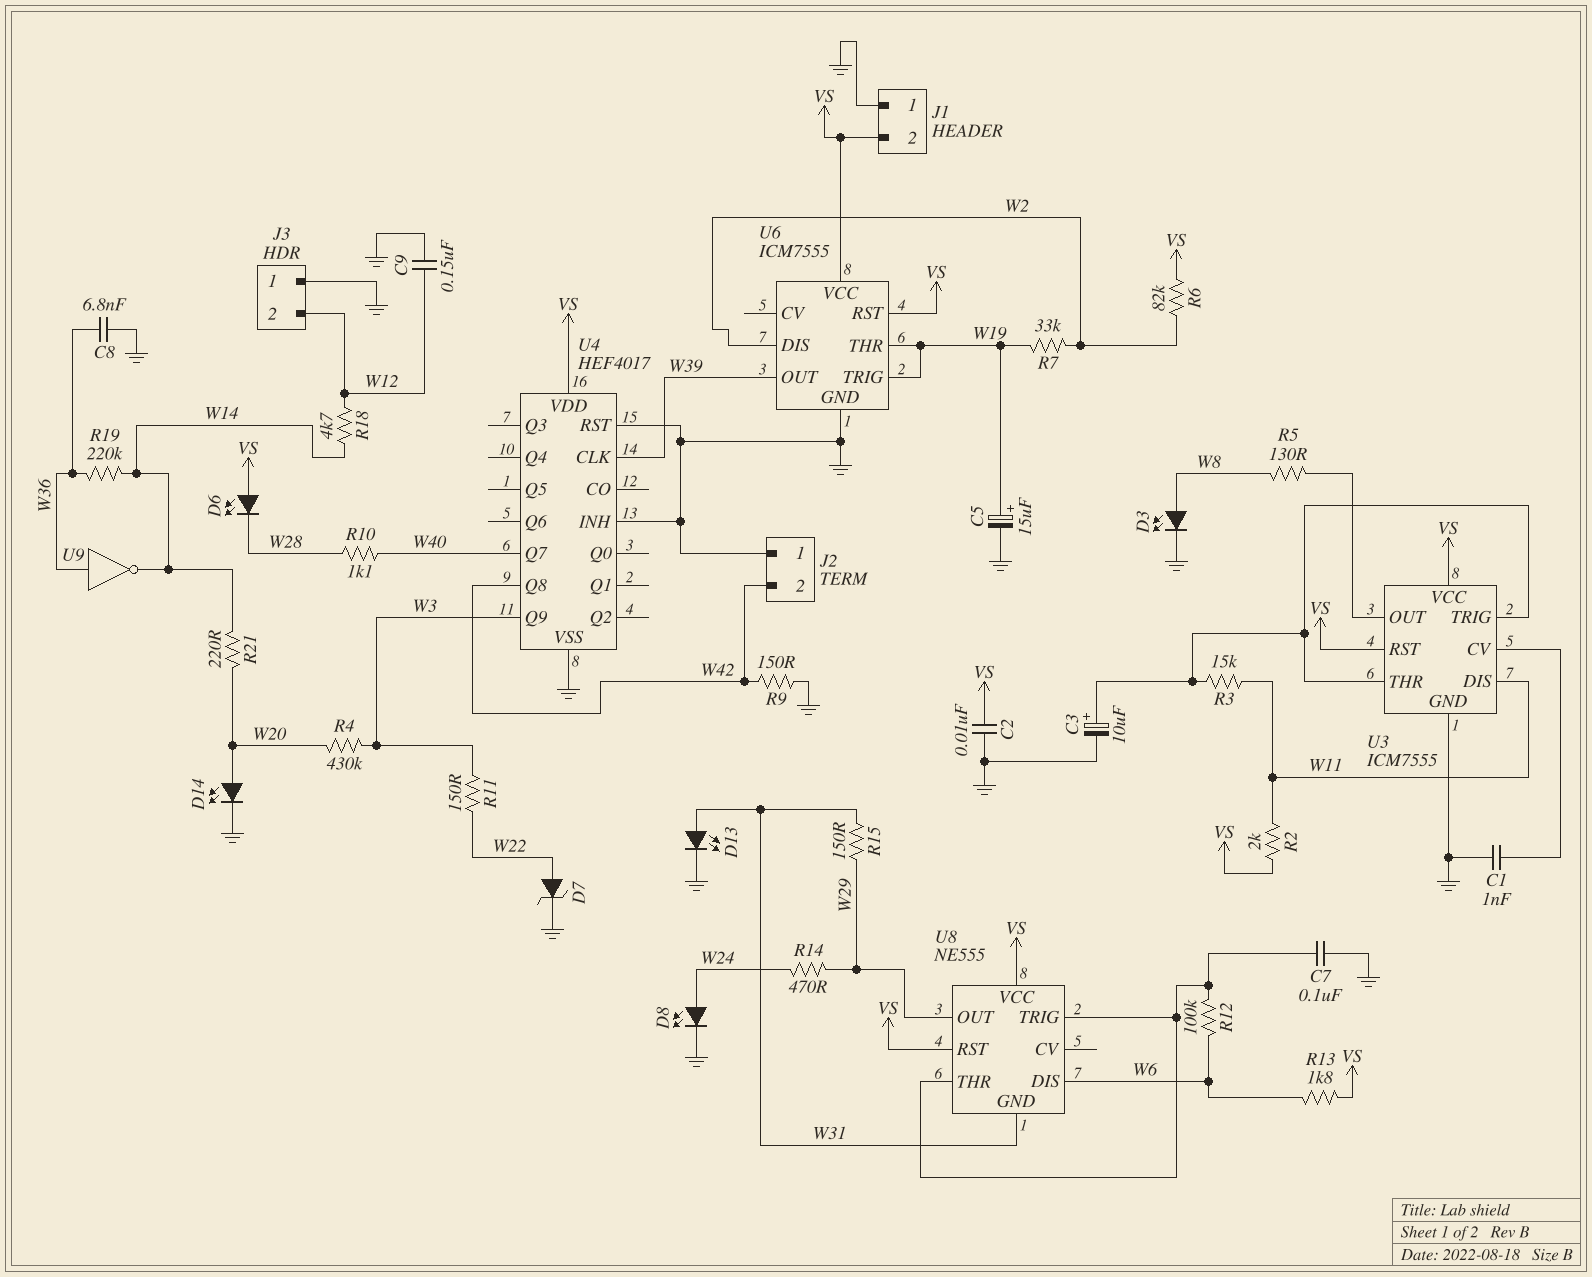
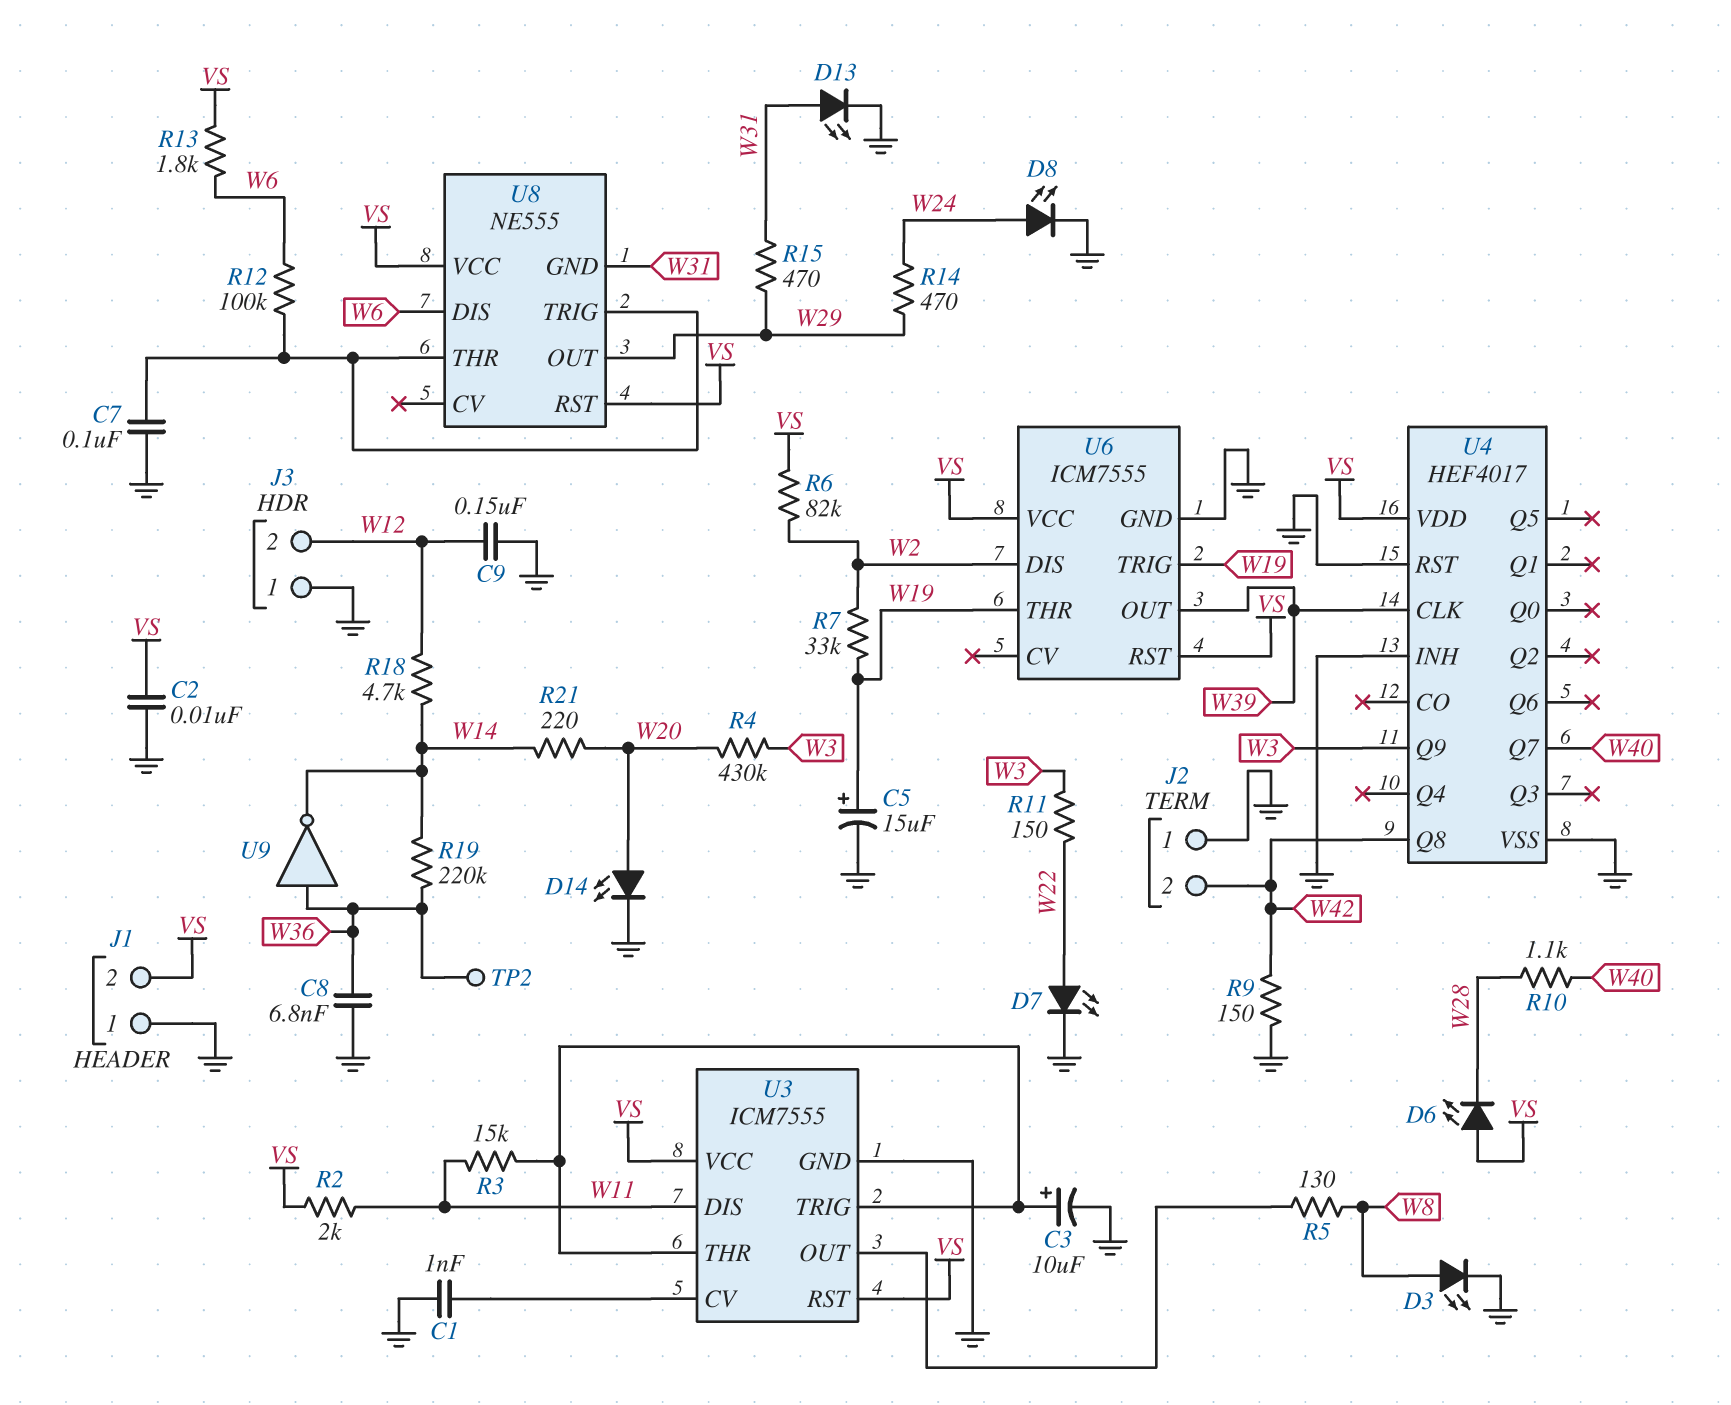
D7: zener (A W22, K GND) -> LED (A W22, K GND)
R15: 150 (W29, W31) -> 470 (W29, W31)
TP2: none -> test point (W36)

